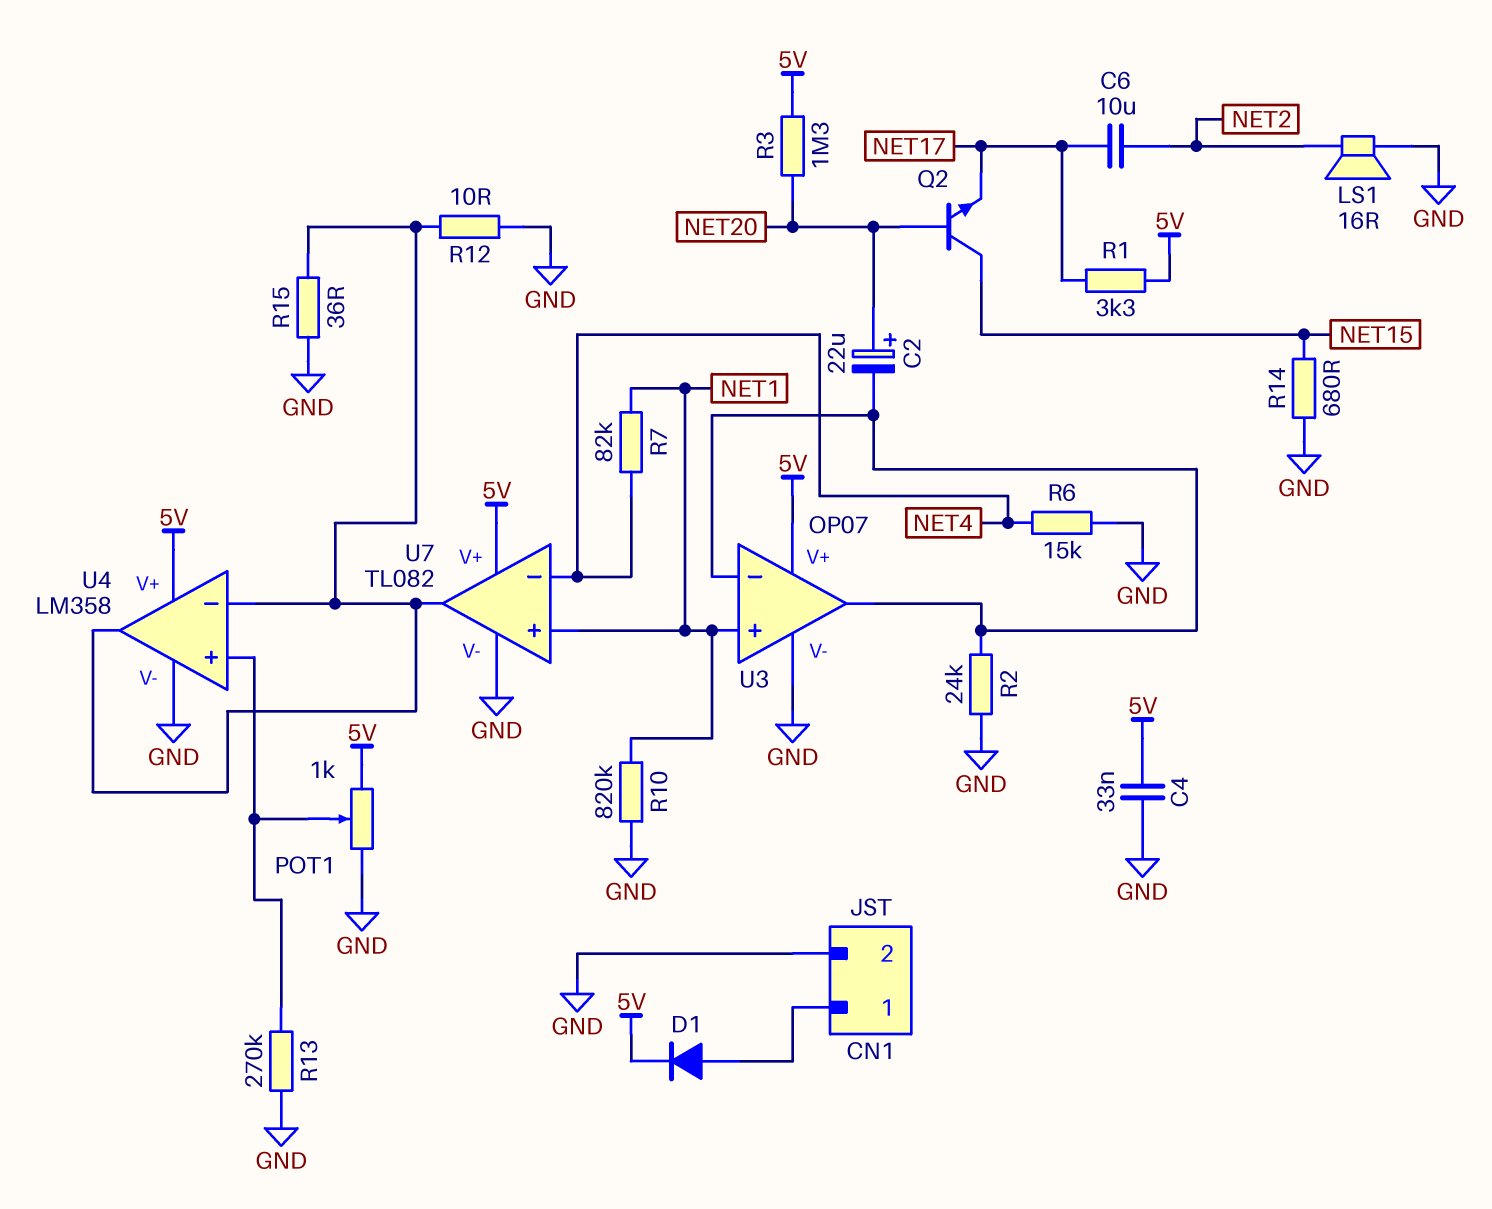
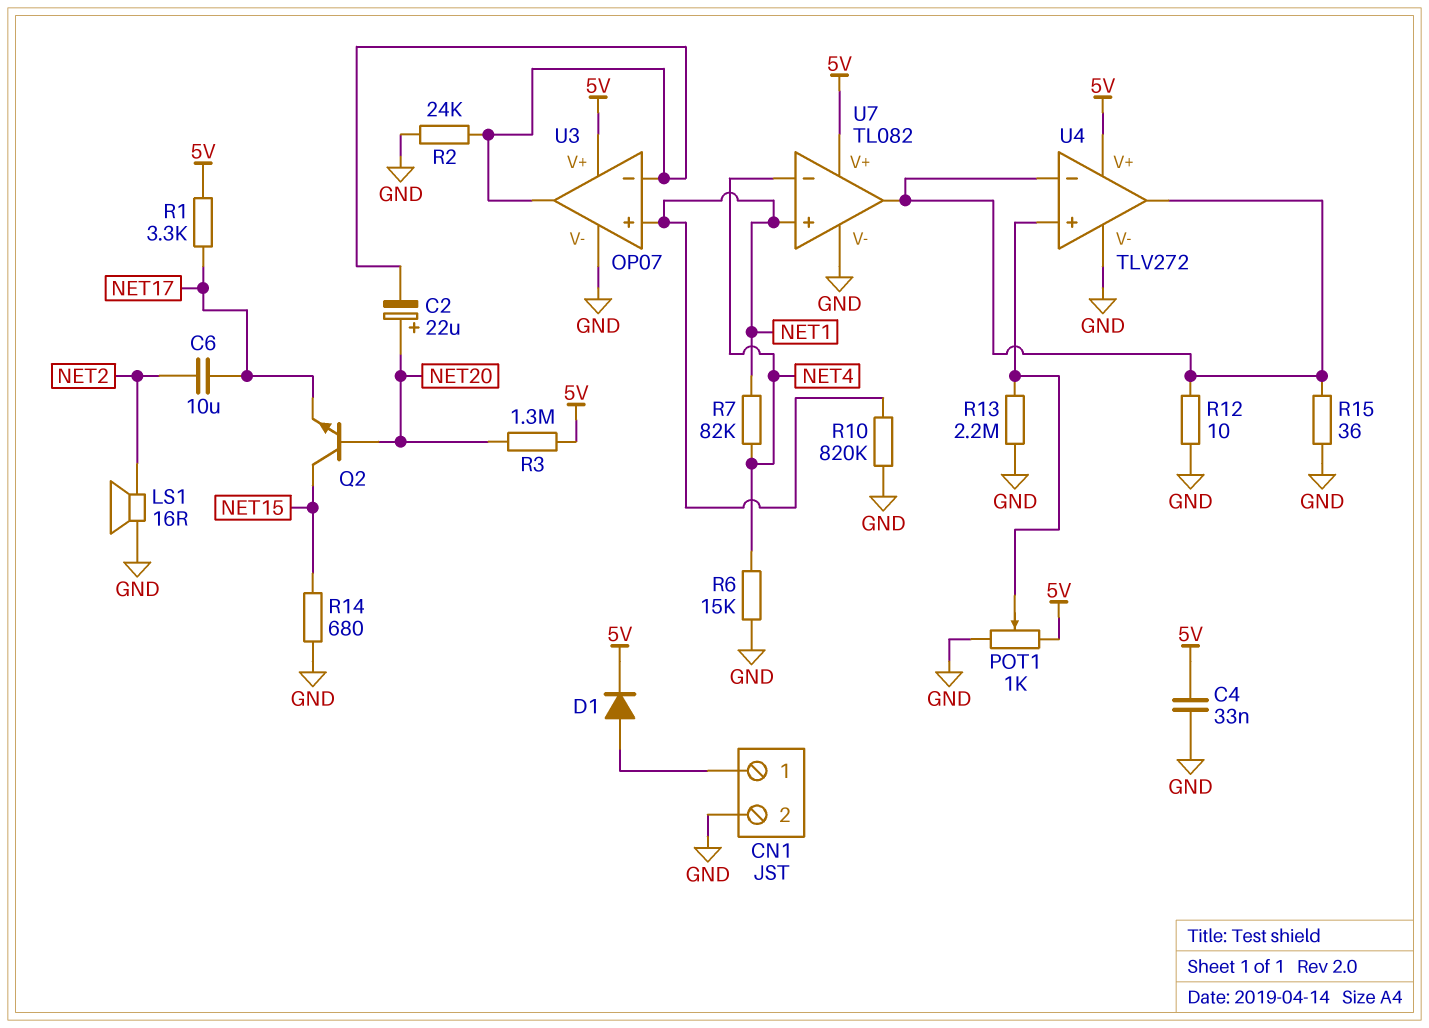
R13: 270k (GND, U4/in+) -> 2.2M (GND, U4/in+)
U4: LM358 -> TLV272

